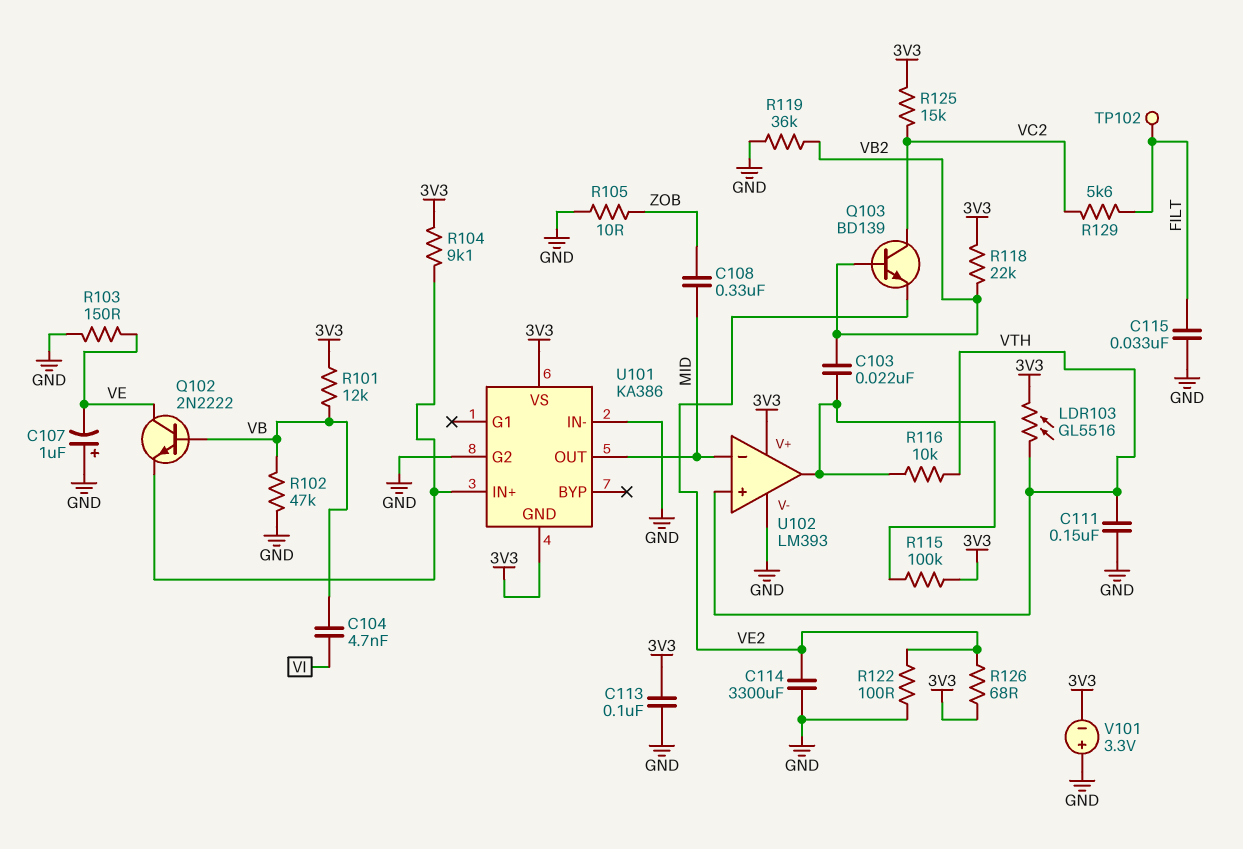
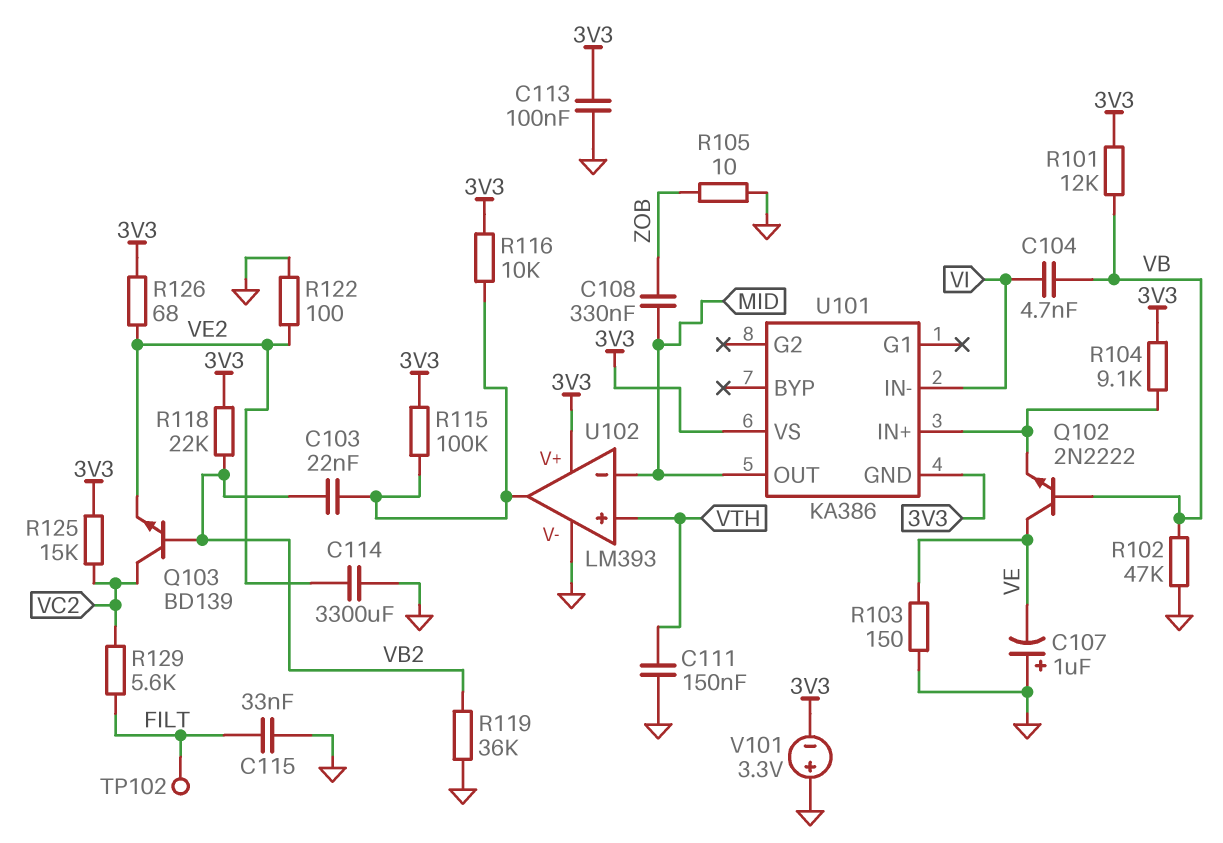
LDR103: GL5516 (3V3, VTH) -> none
R116: 10k (U102/out, VTH) -> 10k (3V3, U102/out)
U101 pin G2: GND -> none
U101 pin IN-: GND -> VI

